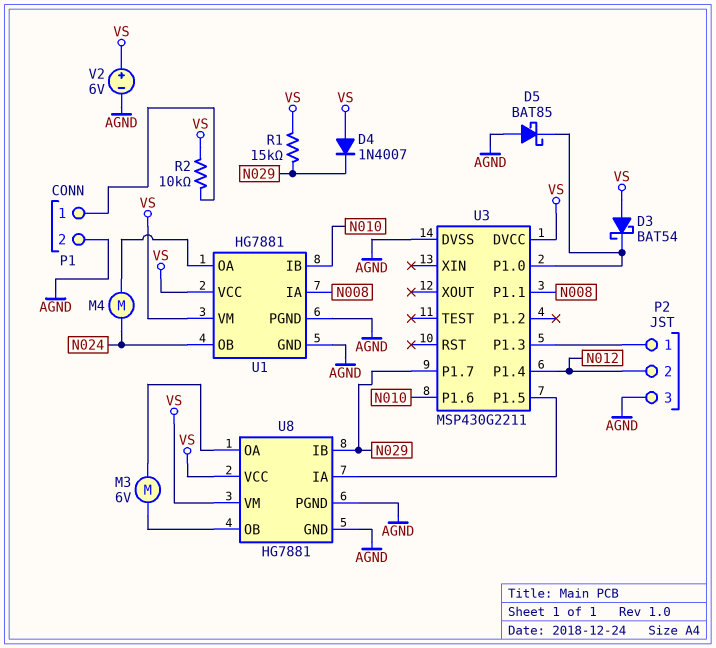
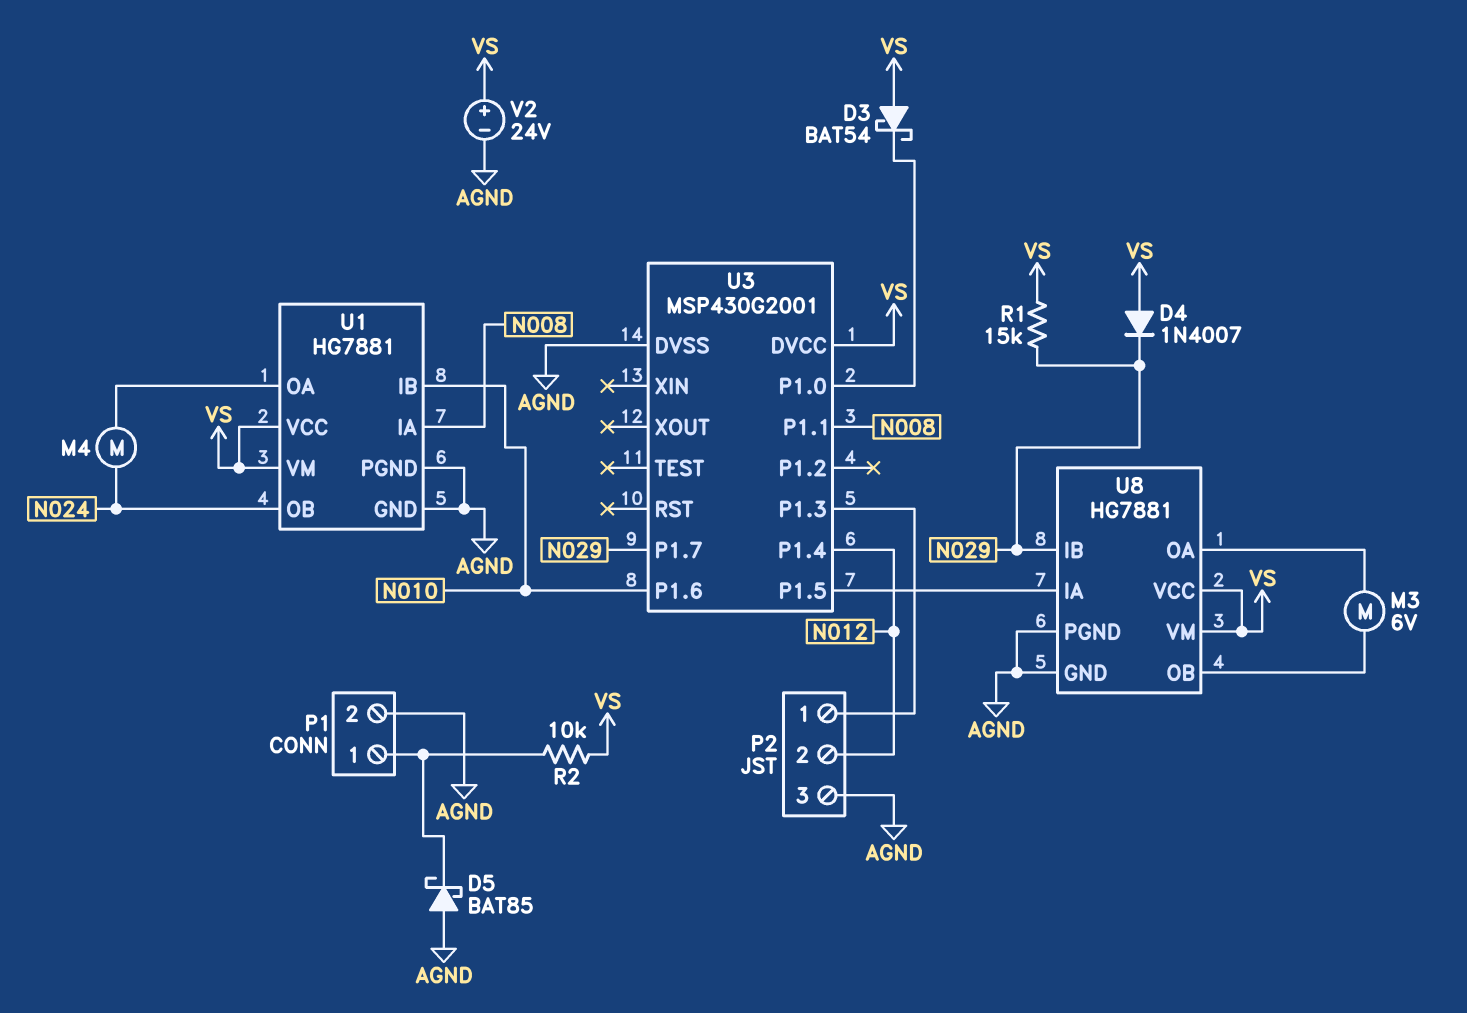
D5: schottky BAT85 (A AGND, K U3/P1.0) -> schottky BAT85 (A AGND, K P1/1)
U3: MSP430G2211 -> MSP430G2001
V2: 6V (plus VS, minus AGND) -> 24V (plus VS, minus AGND)

